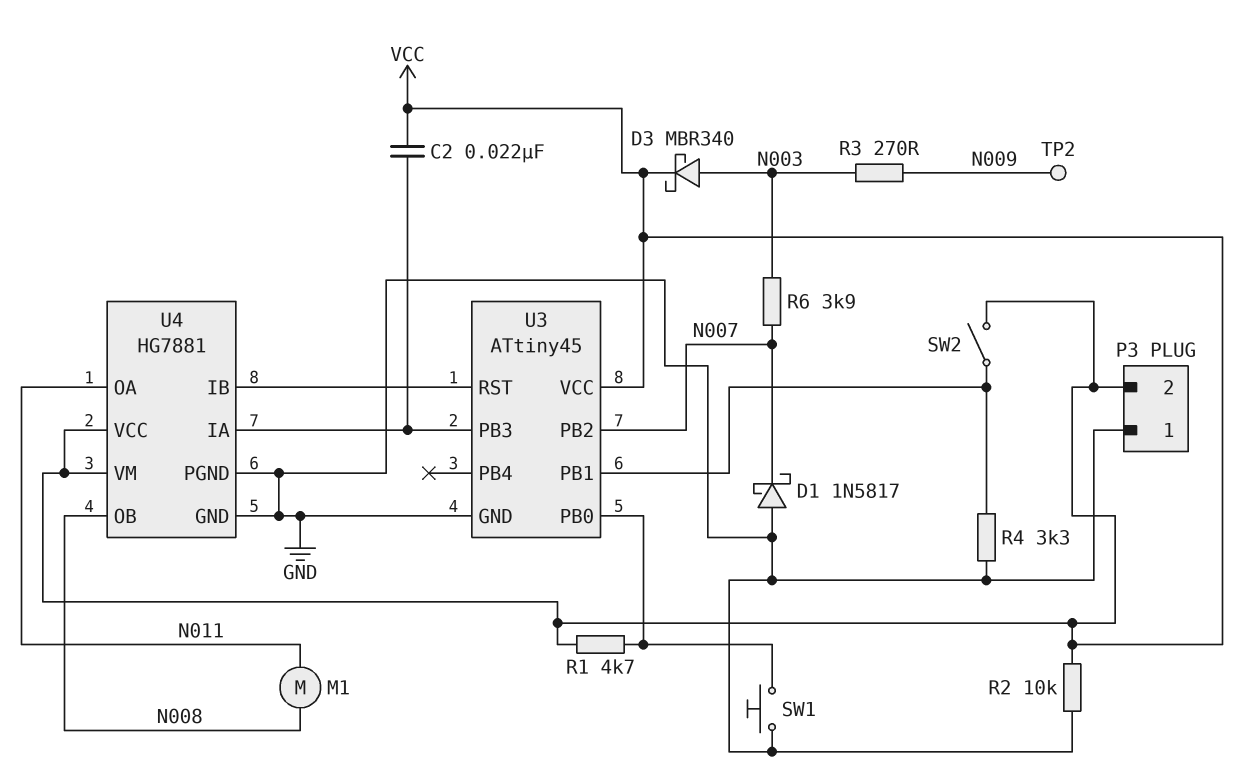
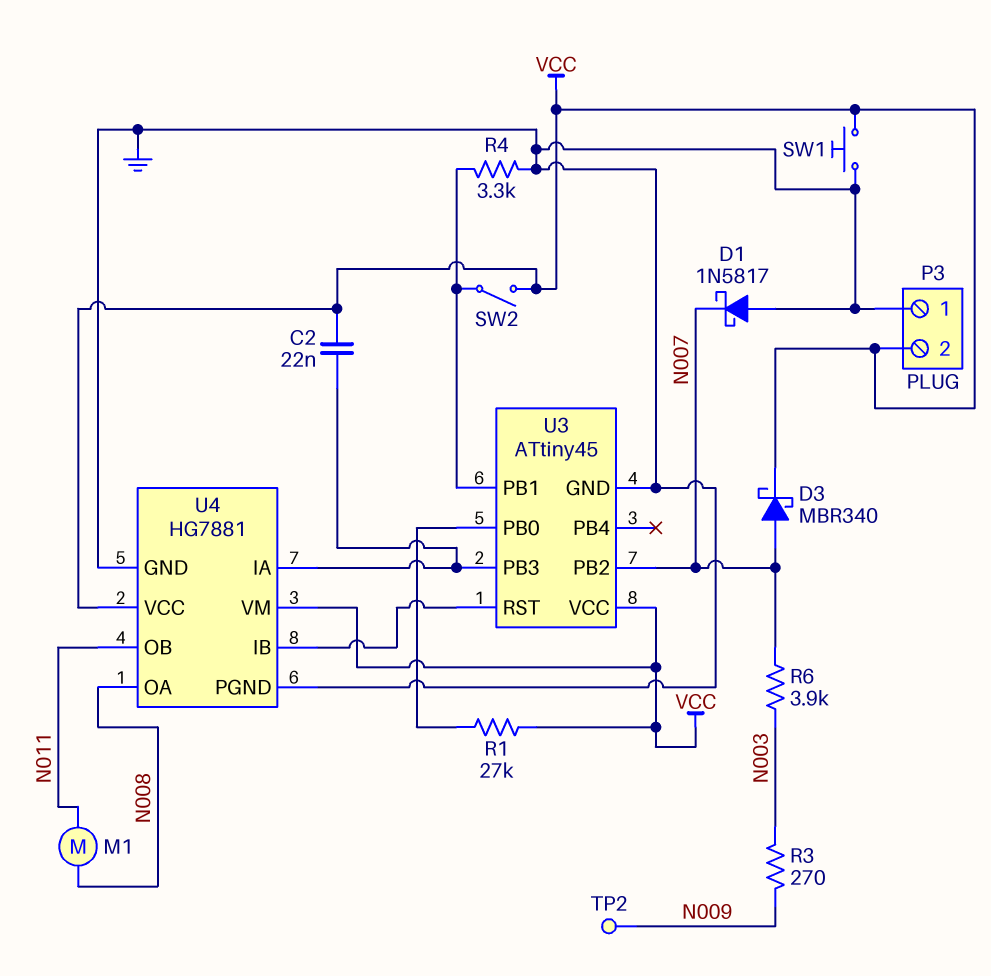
D3: schottky MBR340 (A N003, K VCC) -> schottky MBR340 (A N007, K VCC)
R1: 4.7k (U3/PB0, VCC) -> 27k (U3/PB0, VCC)
R2: 10k (GND, VCC) -> none
SW1: button (GND, U3/PB0) -> button (GND, VCC)
U4 pin OA: N011 -> N008
U4 pin OB: N008 -> N011

